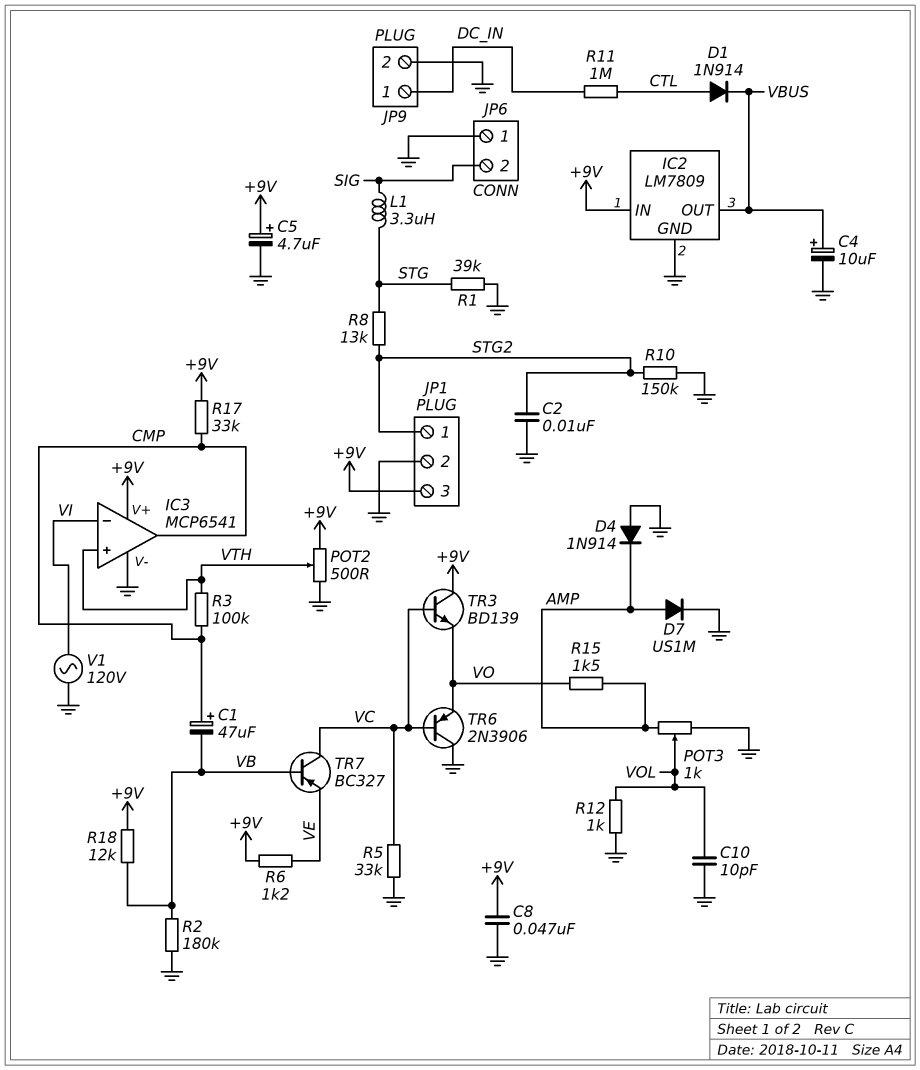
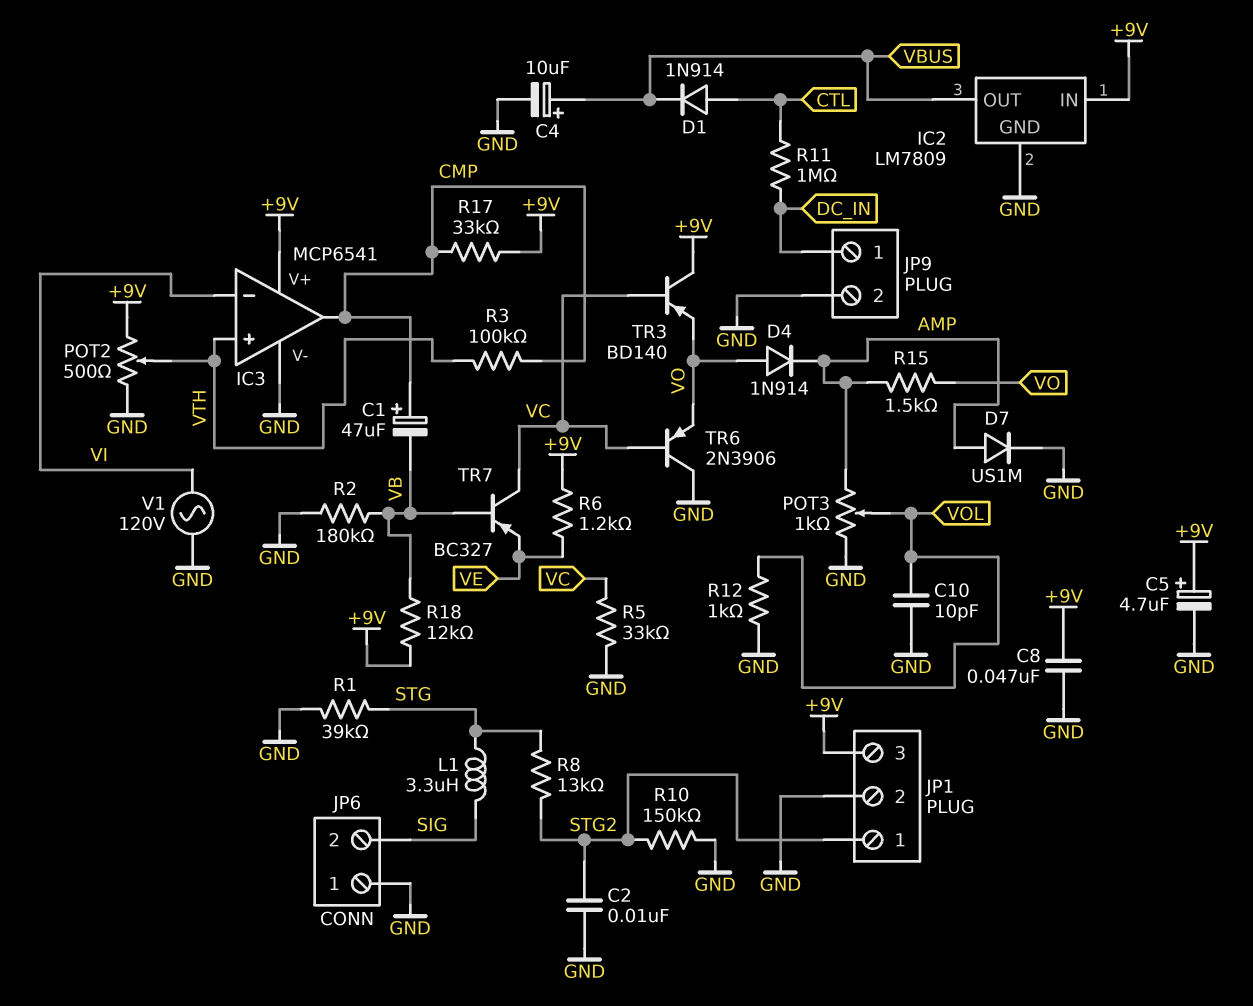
D4: diode 1N914 (A GND, K AMP) -> diode 1N914 (A VO, K AMP)
TR3: NPN BD139 (B VC, C +9V, E VO) -> PNP BD140 (B VC, C +9V, E VO)

